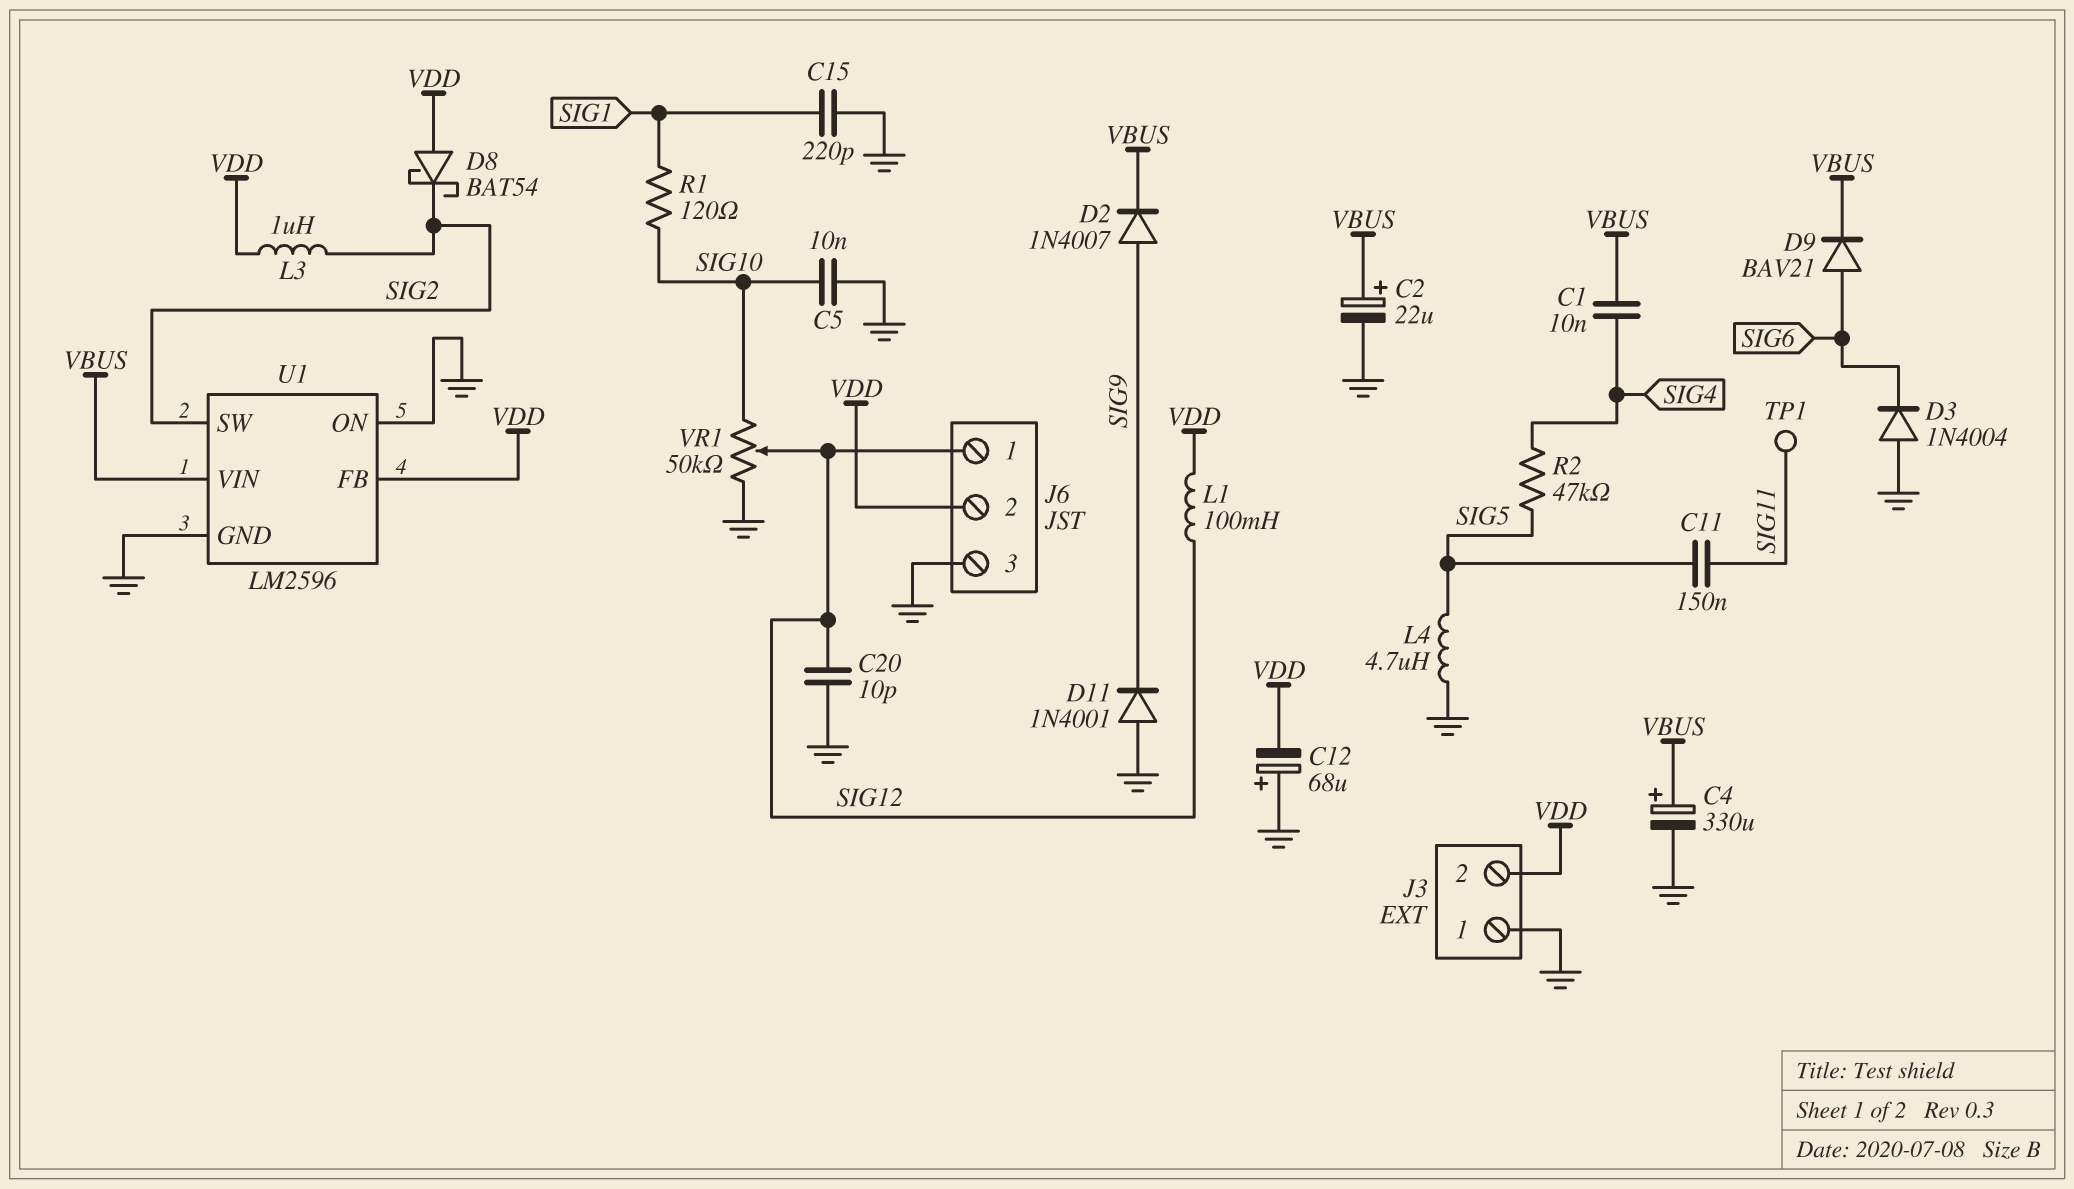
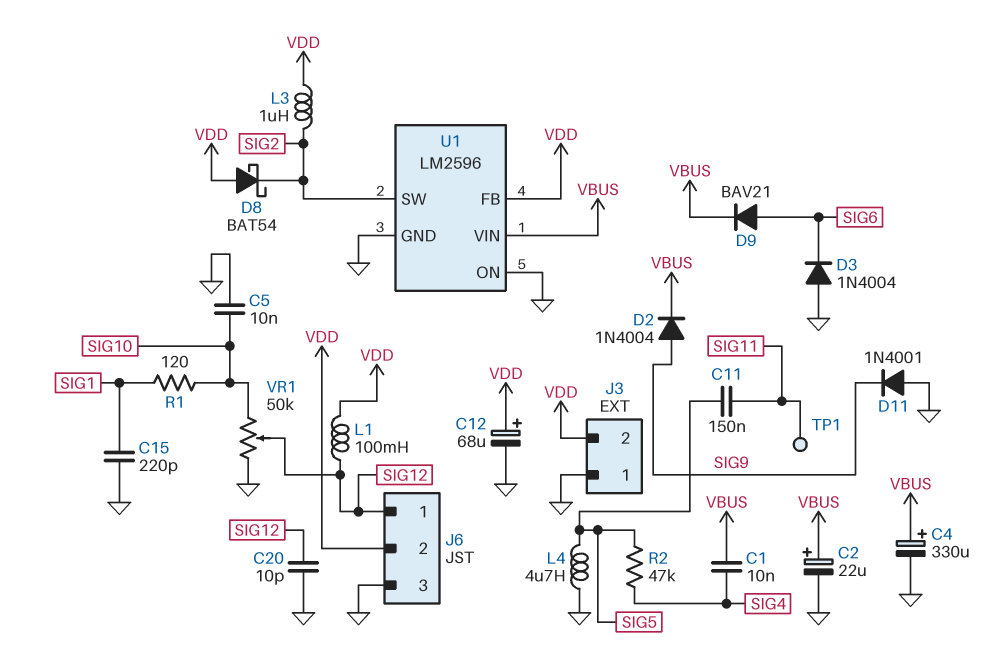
C12: 68uF (plus GND, minus VDD) -> 68uF (plus VDD, minus GND)
D2: diode 1N4007 (A SIG9, K VBUS) -> diode 1N4004 (A SIG9, K VBUS)

